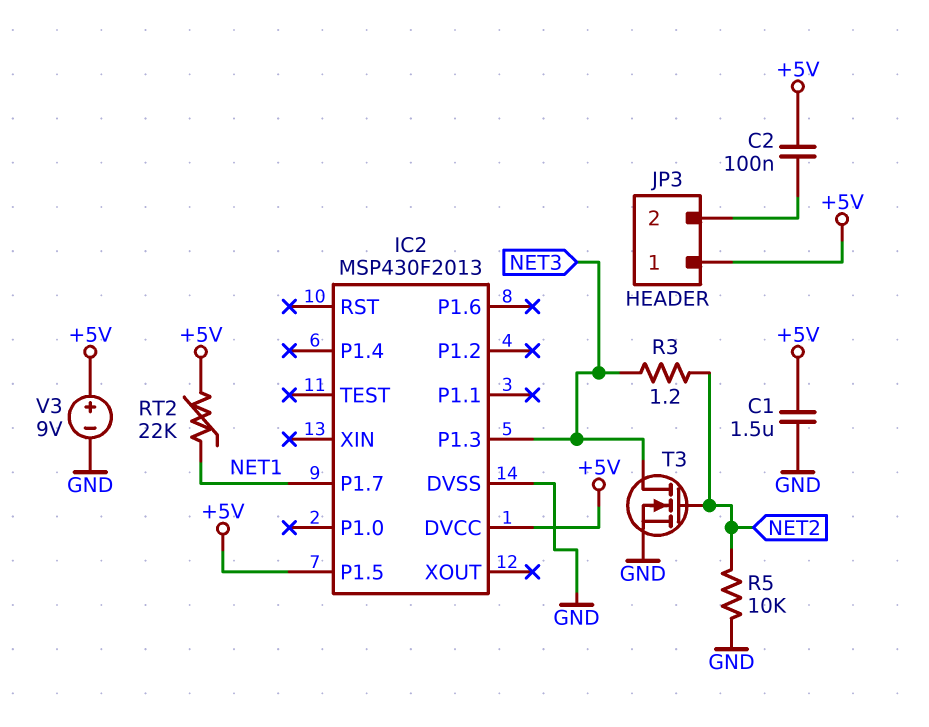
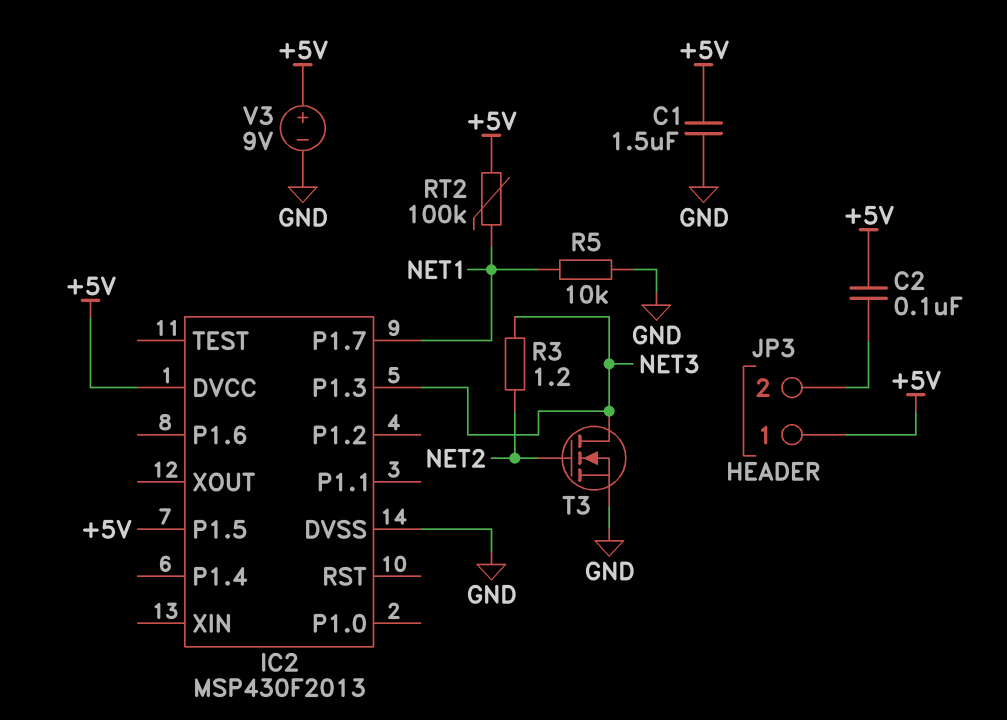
R5: 10k (GND, NET2) -> 10k (GND, NET1)
RT2: 22k (+5V, NET1) -> 100k (+5V, NET1)

